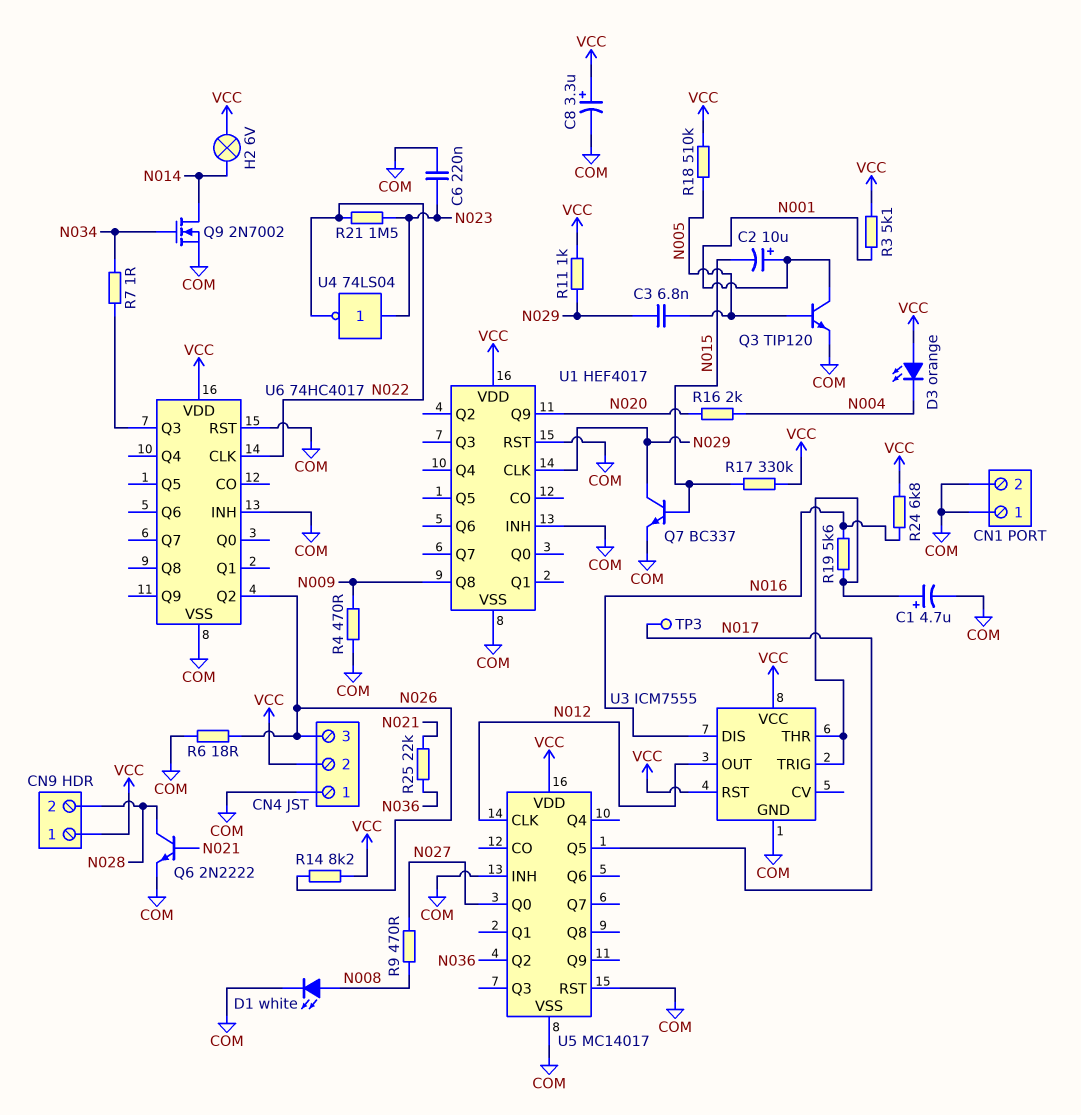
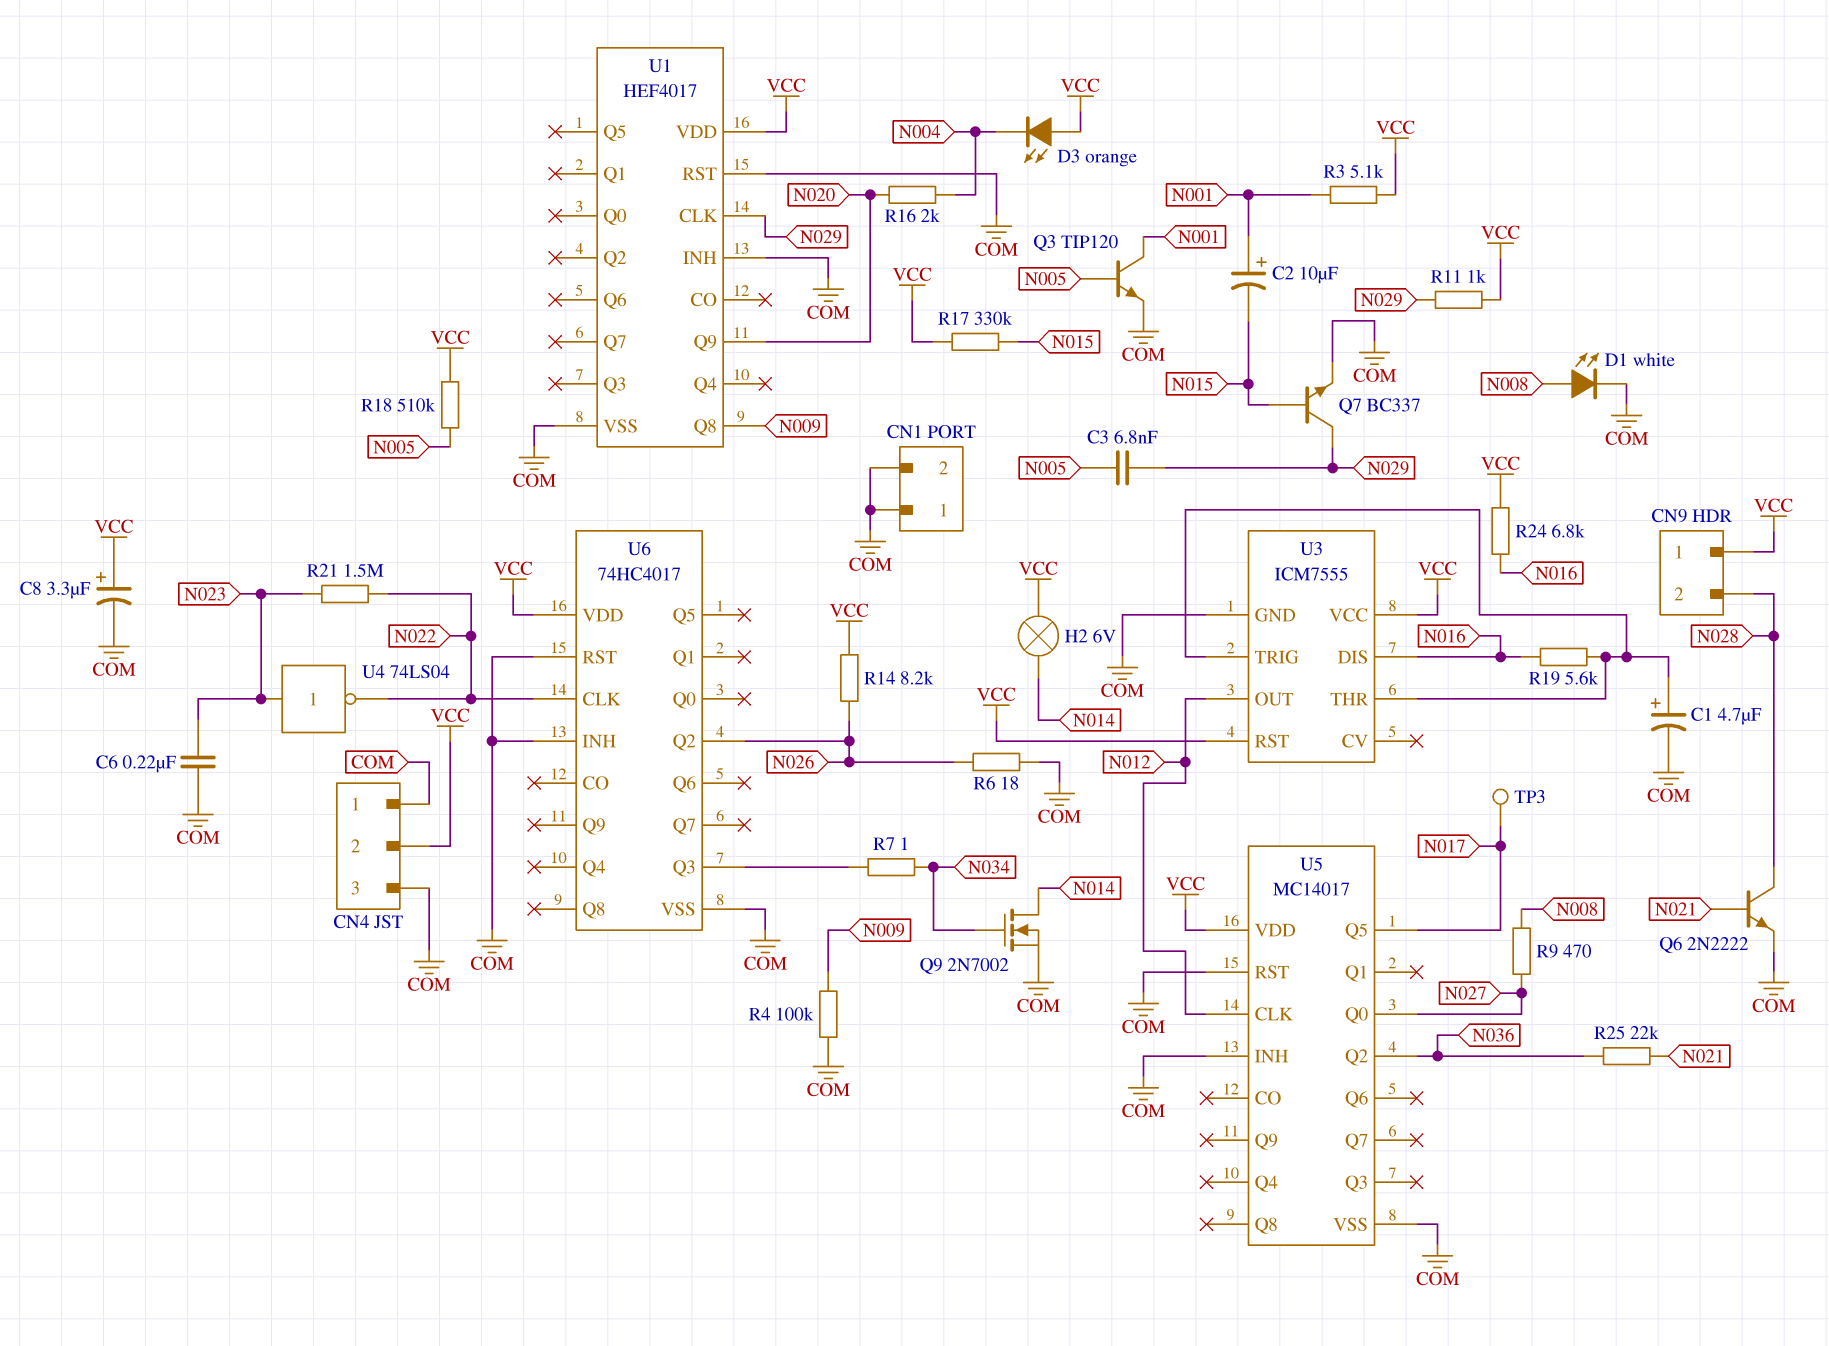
CN4 pin 3: N026 -> COM
R4: 470 (COM, N009) -> 100k (COM, N009)

